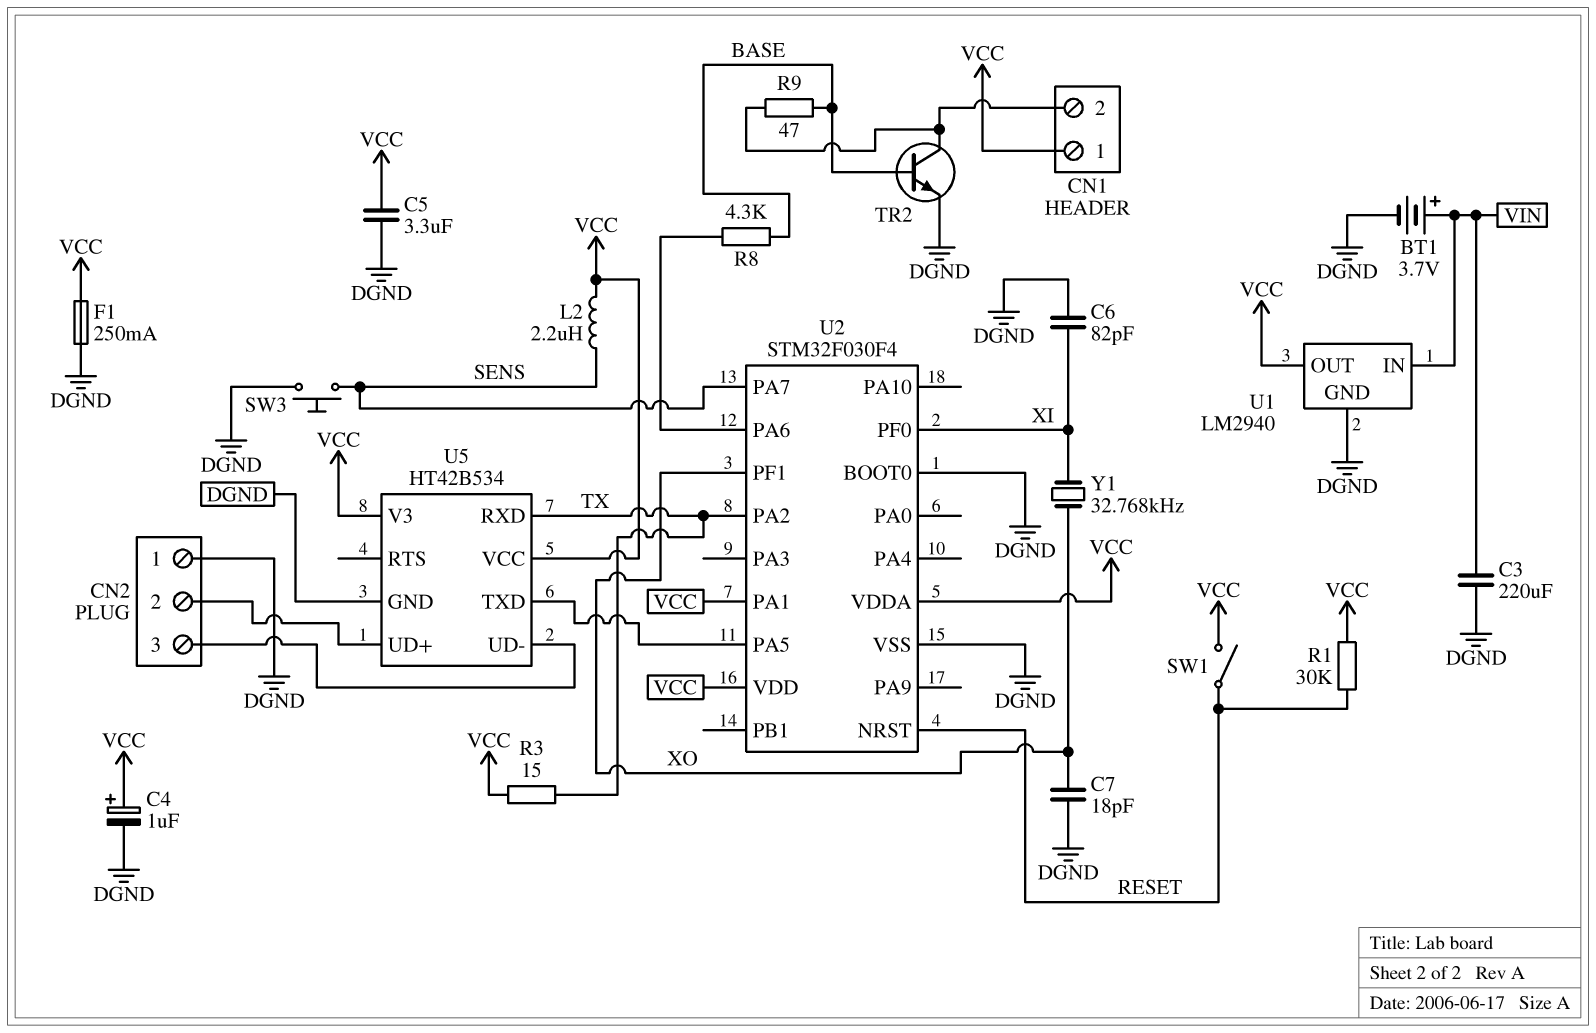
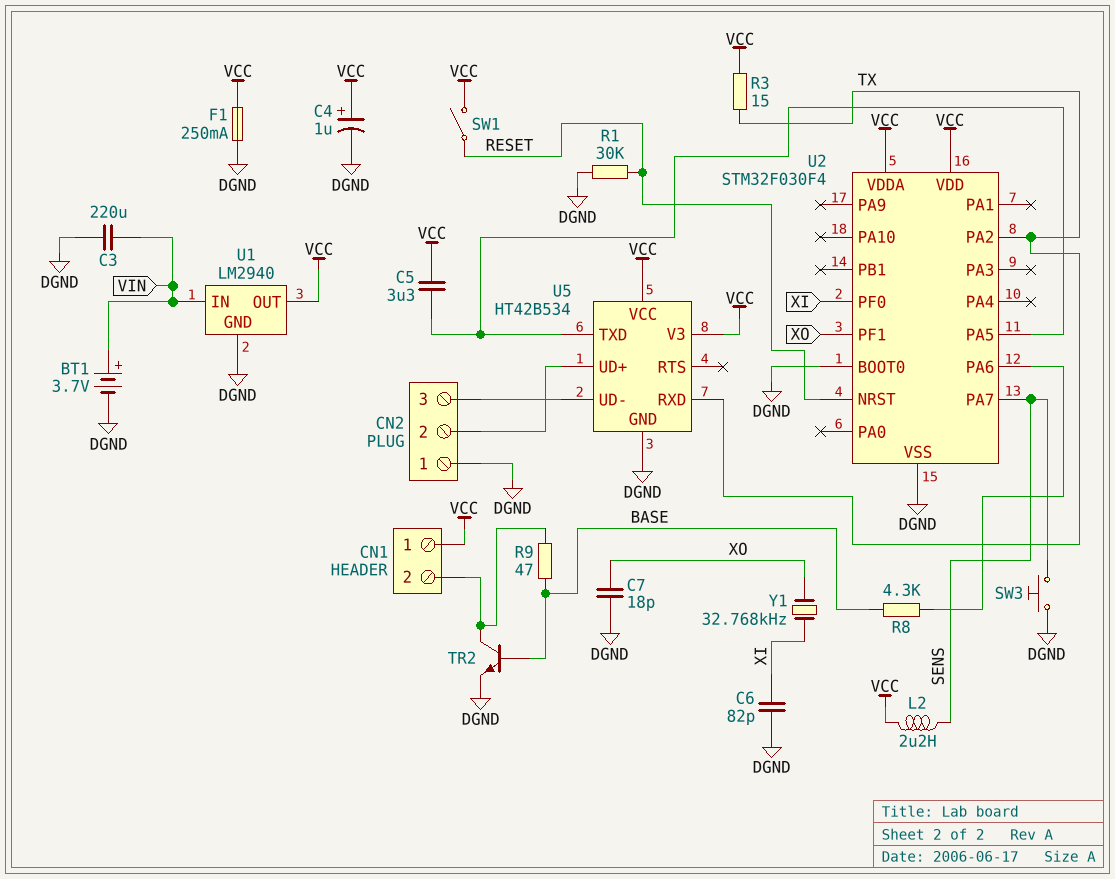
C5: 3.3uF (DGND, VCC) -> 3.3uF (U2/PA5, VCC)
R1: 30k (RESET, VCC) -> 30k (DGND, RESET)
U2 pin PA1: VCC -> none

